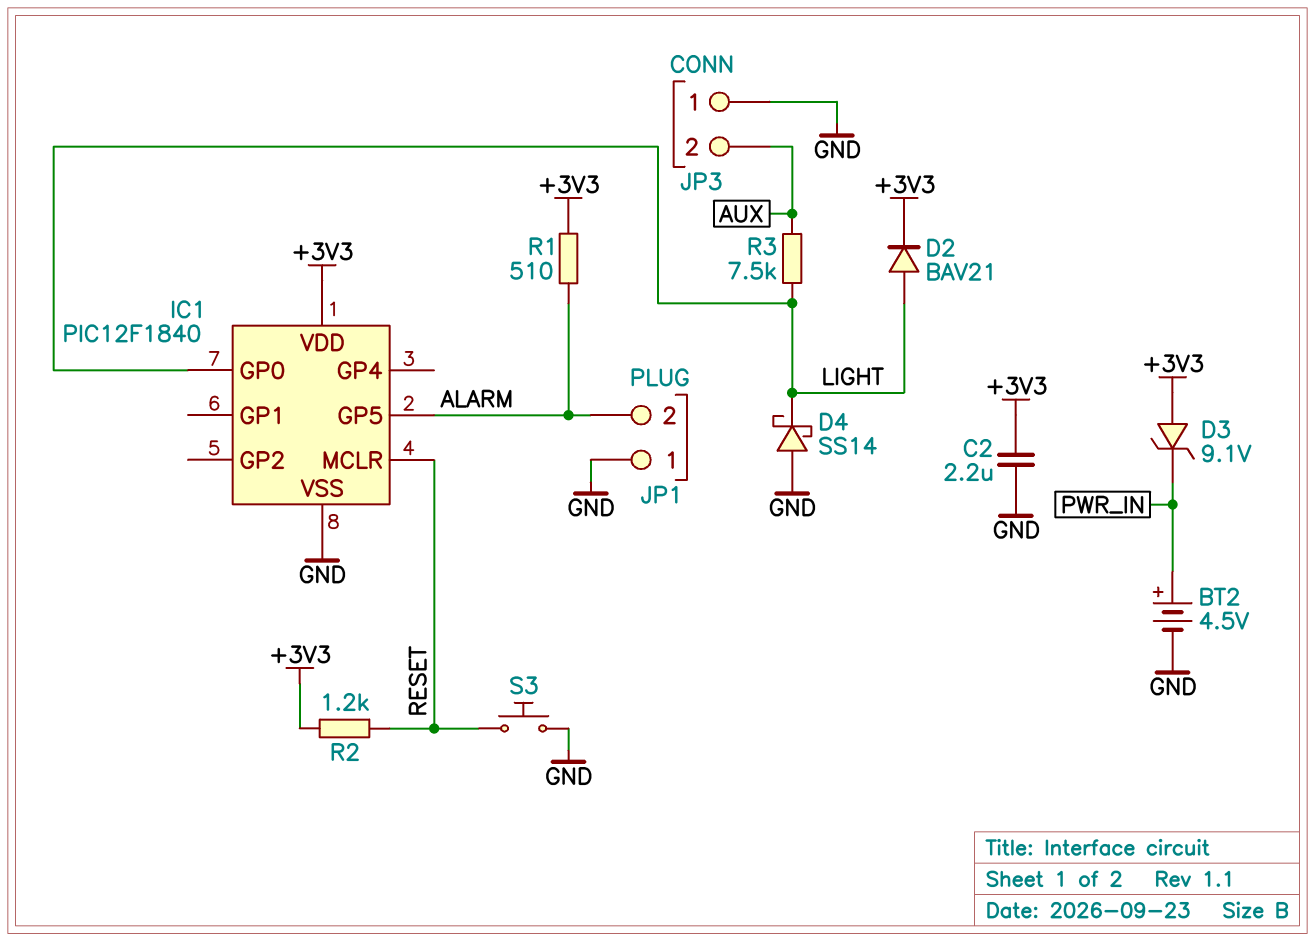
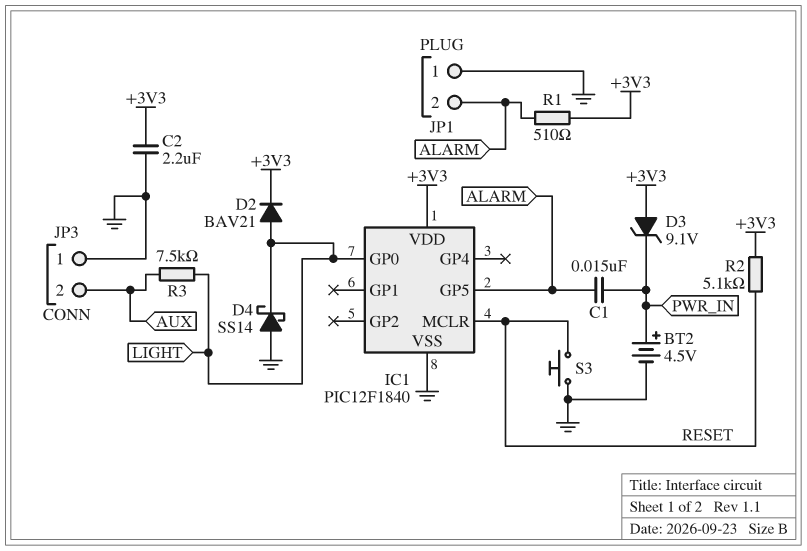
C1: none -> 15nF (ALARM, PWR_IN)
R2: 1.2k (+3V3, RESET) -> 5.1k (+3V3, RESET)

